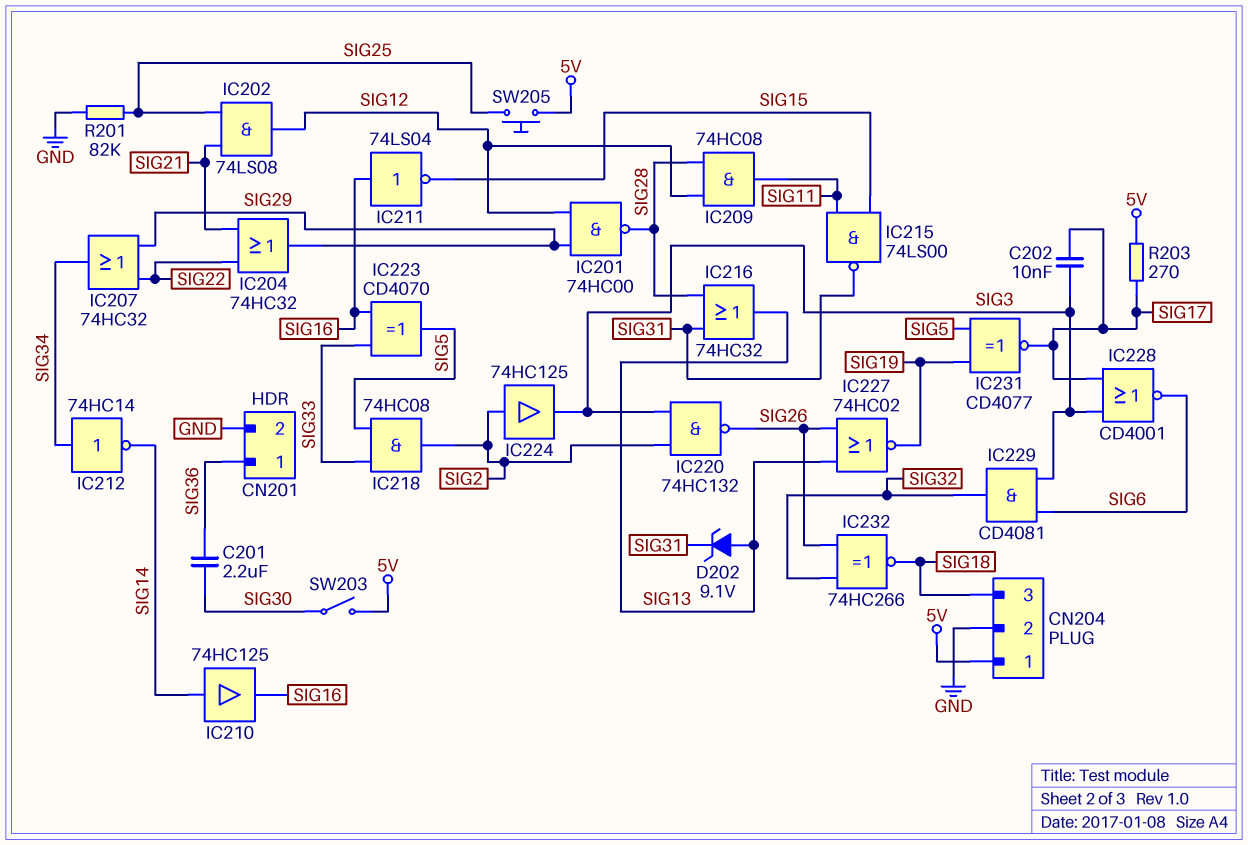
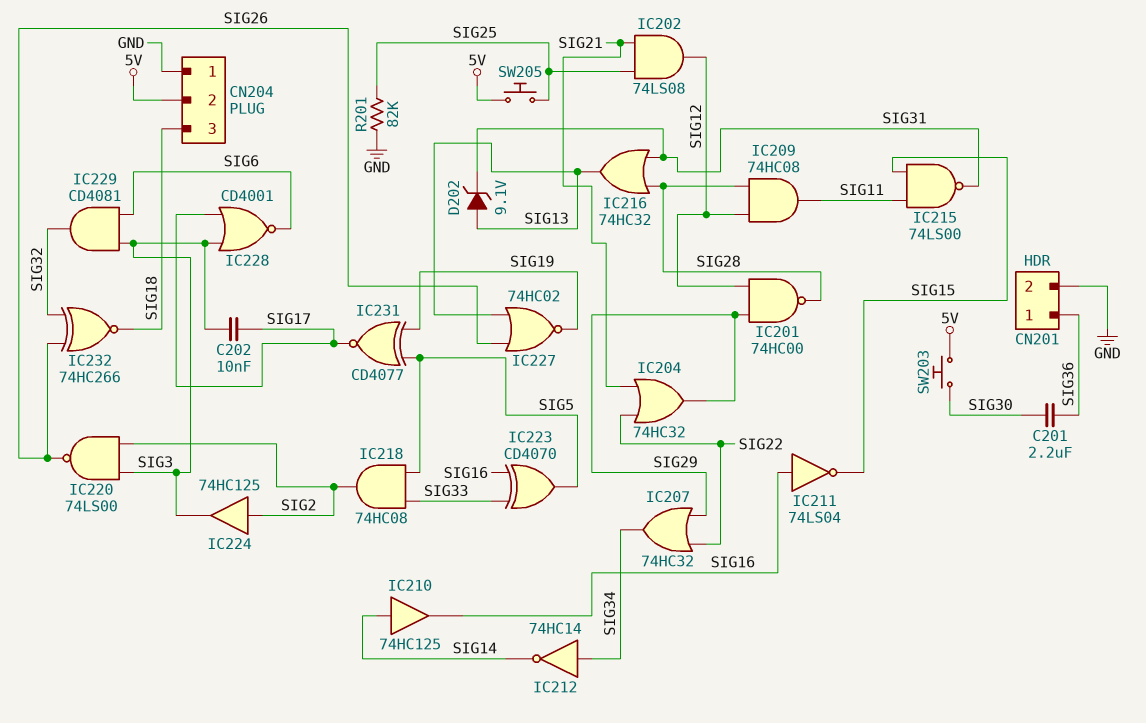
CN204 pin 1: 5V -> GND
CN204 pin 2: GND -> 5V
IC220: NAND 74HC132 (in SIG2, in SIG3, out SIG26) -> NAND 74LS00 (in SIG2, in SIG3, out SIG26)
R203: 270 (5V, SIG17) -> none
SW203: switch (5V, SIG30) -> button (5V, SIG30)

